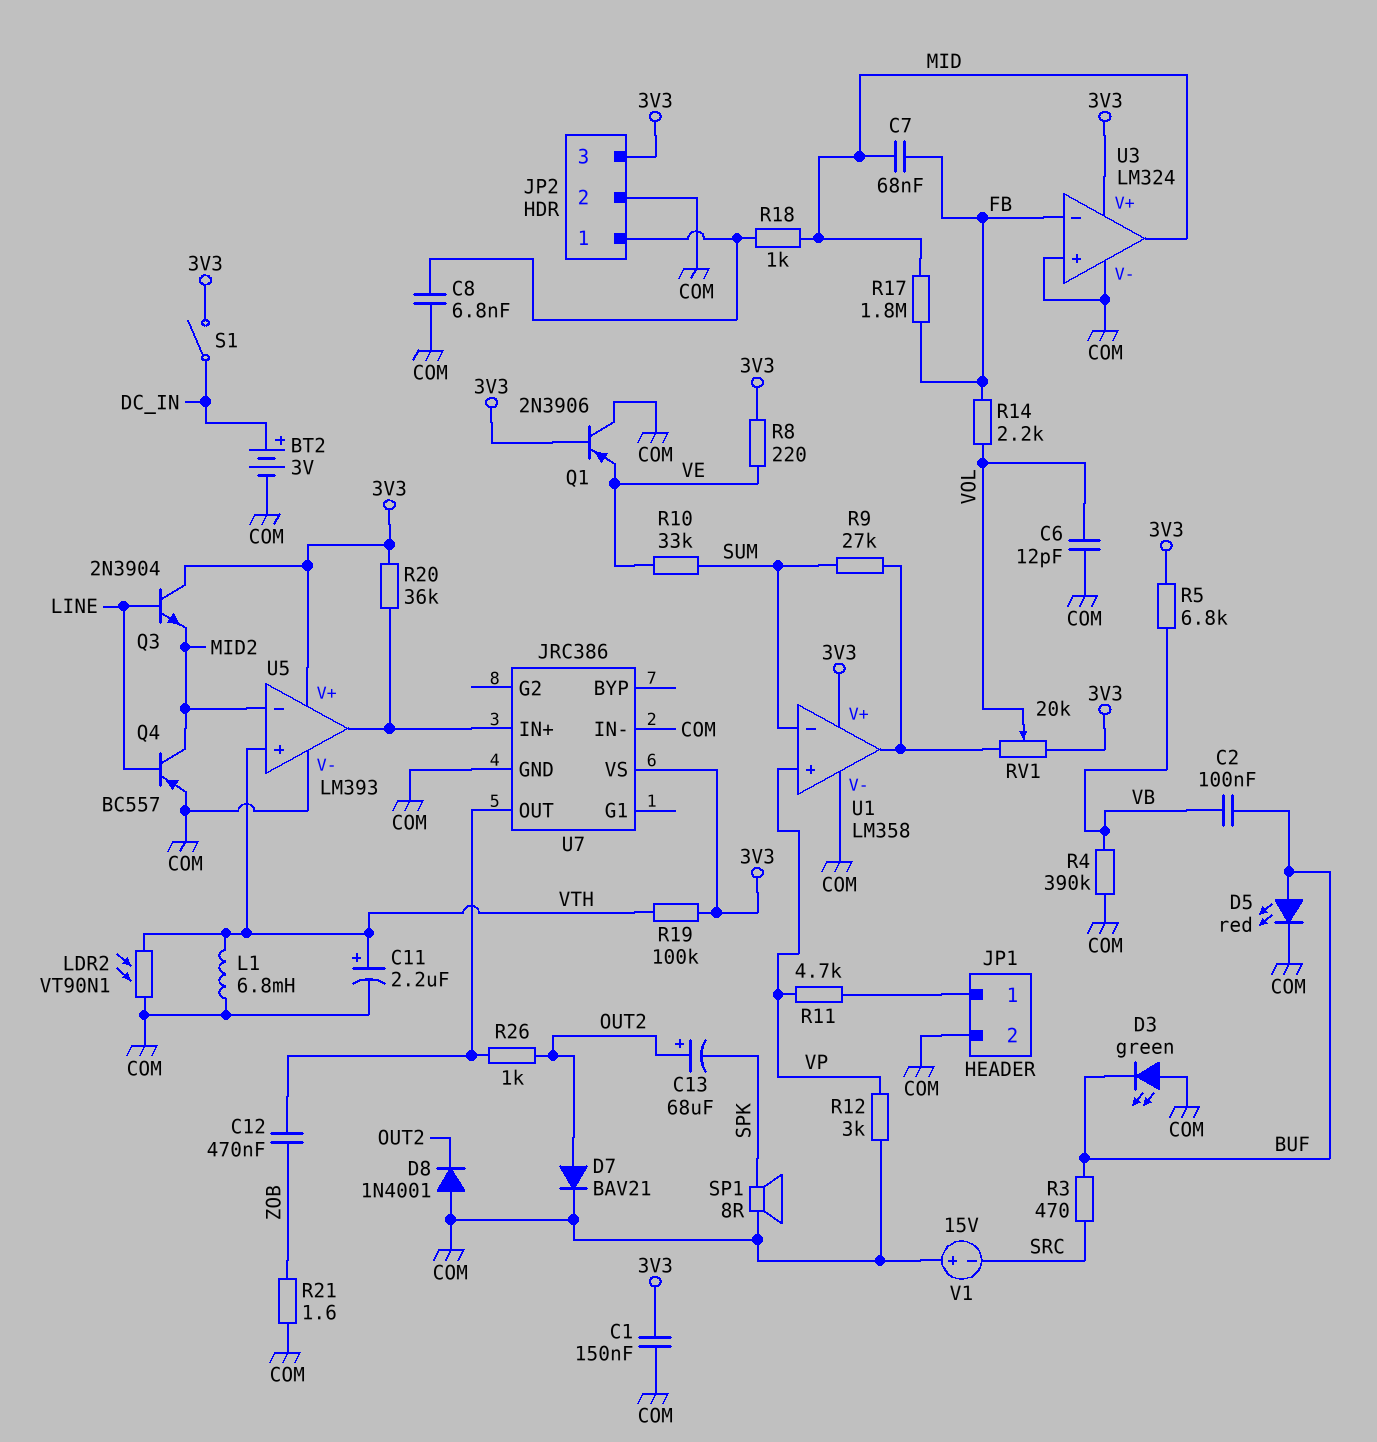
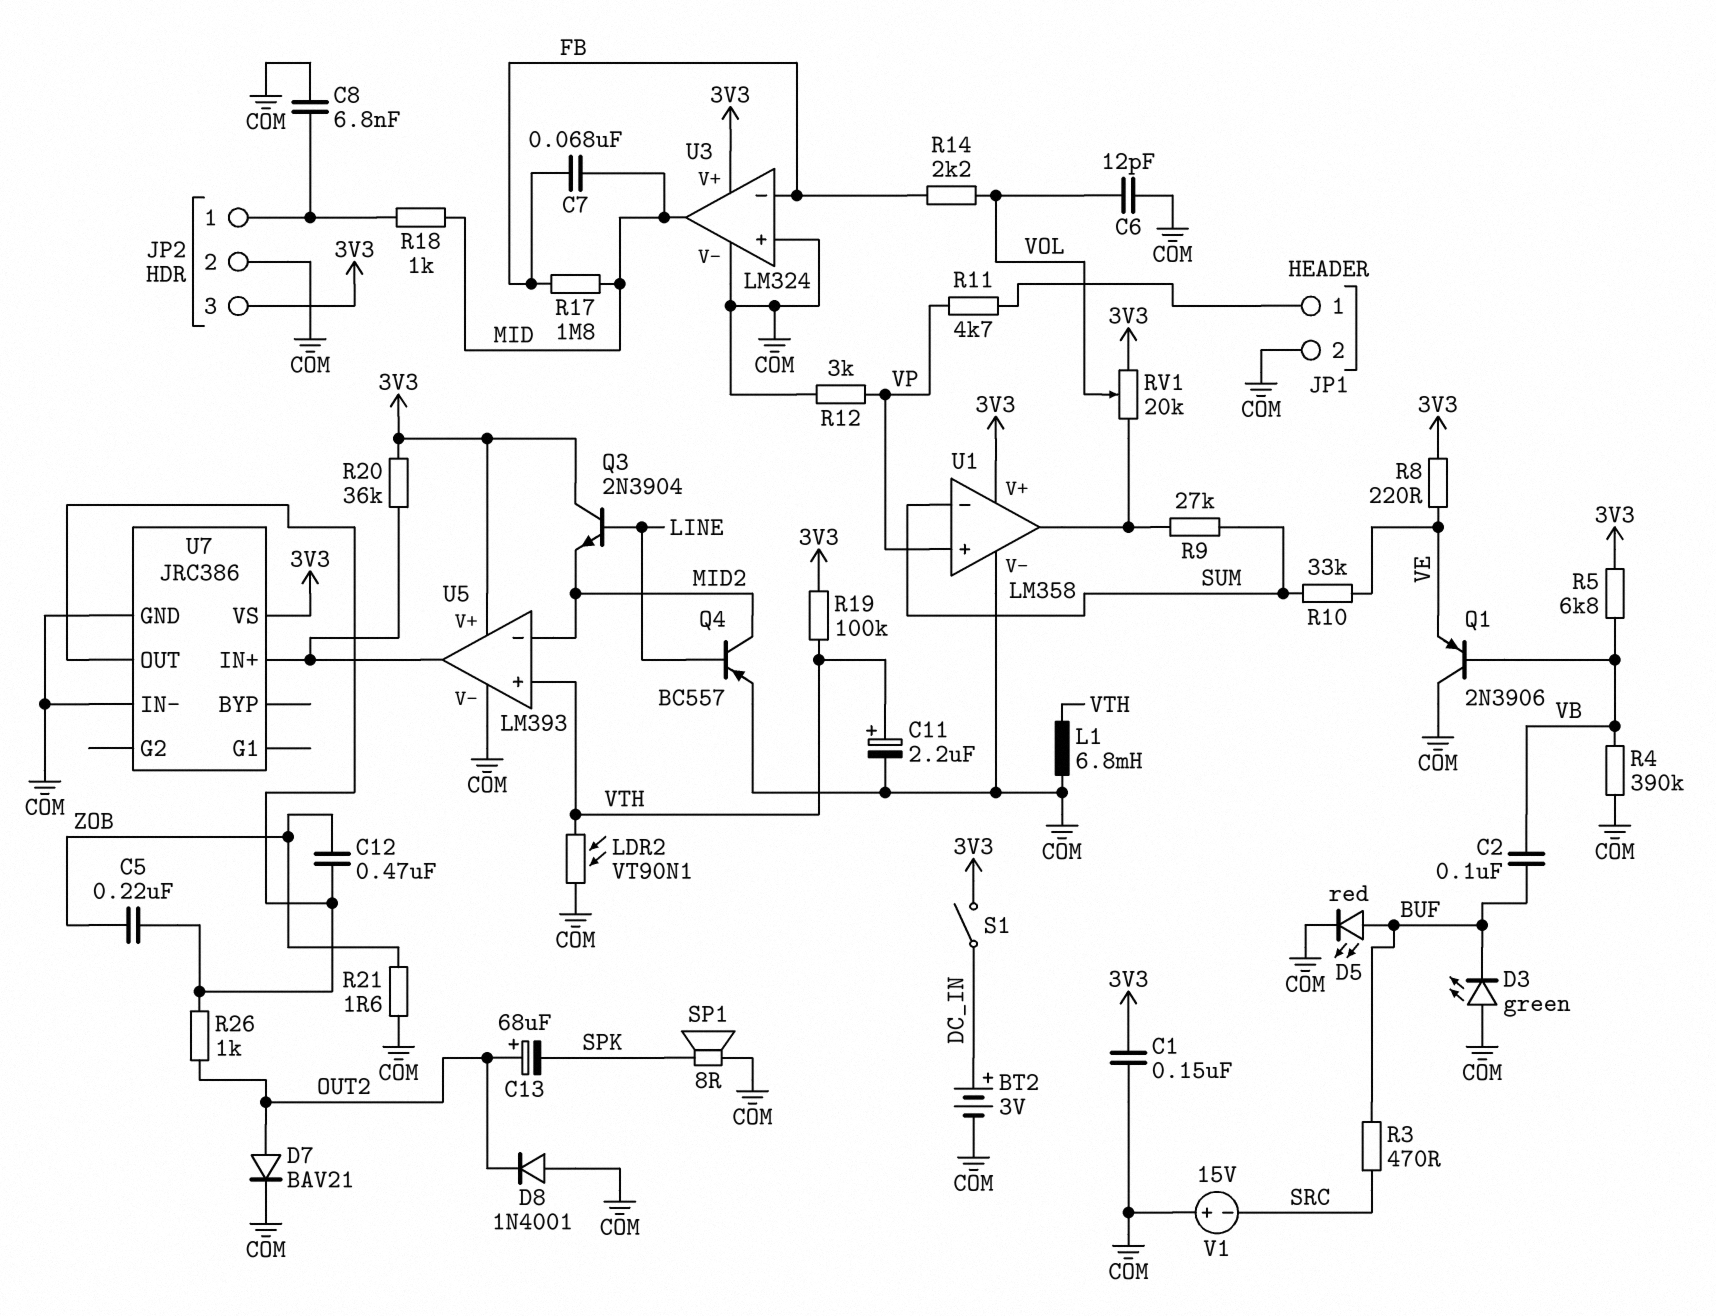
C5: none -> 220nF (U7/OUT, ZOB)
Q1: PNP 2N3906 (B 3V3, C COM, E VE) -> PNP 2N3906 (B VB, C COM, E VE)

